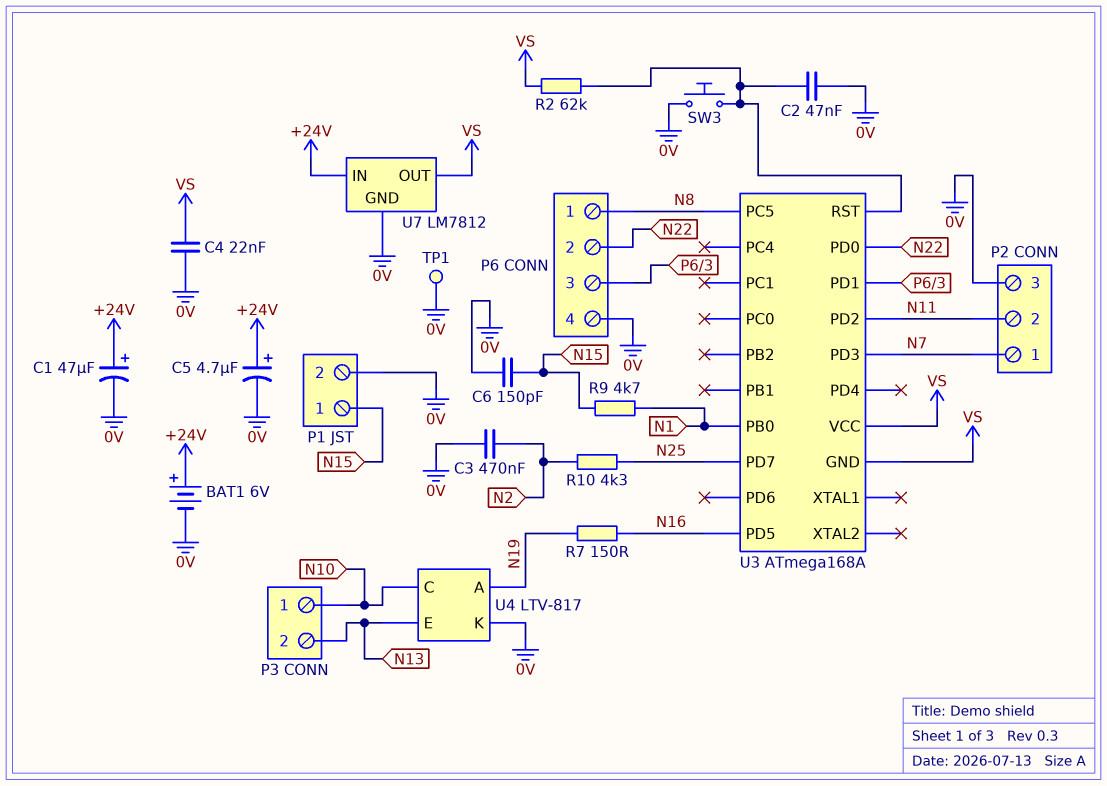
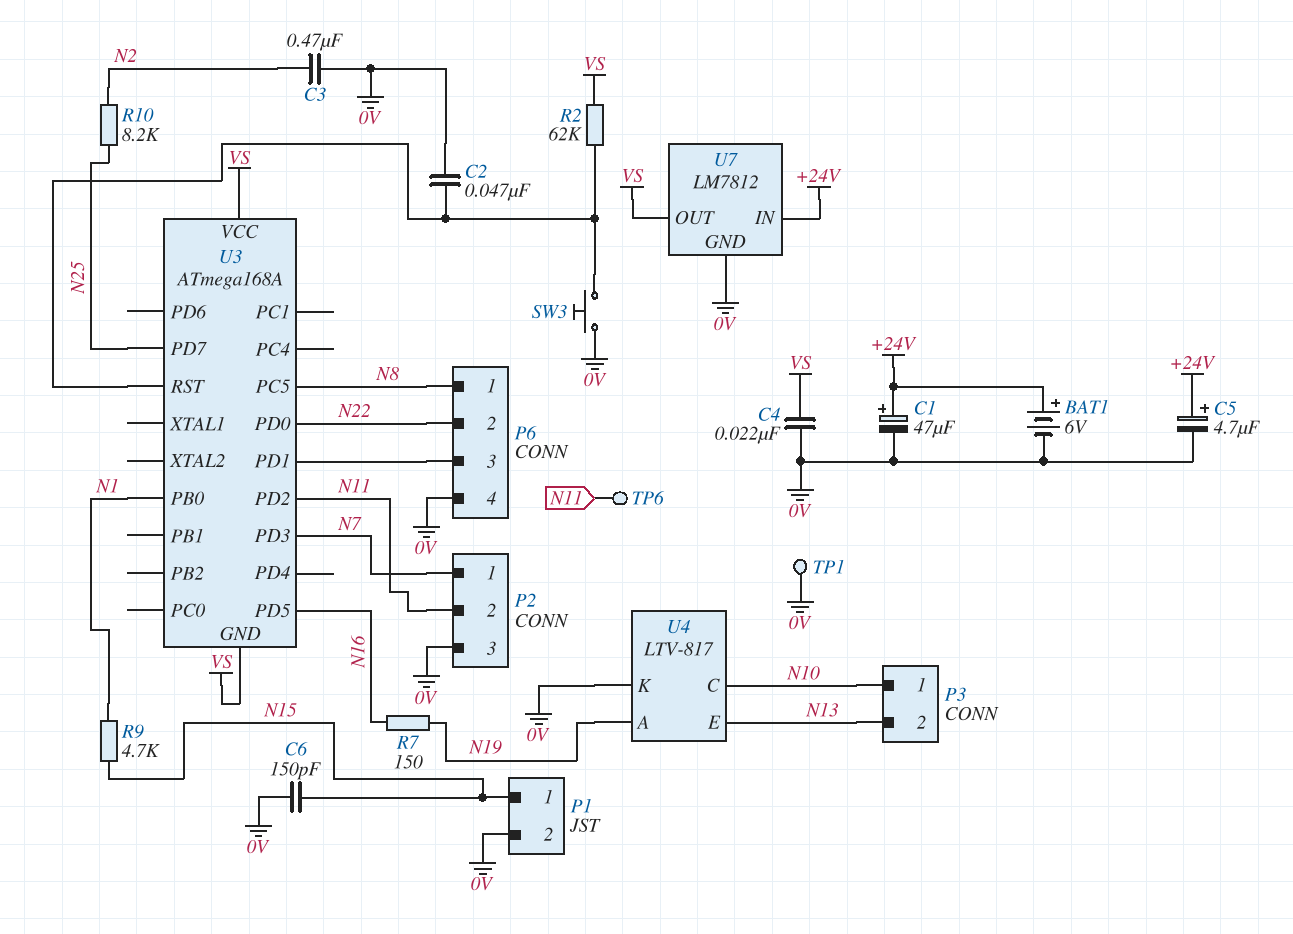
R10: 4.3k (N2, N25) -> 8.2k (N2, N25)
TP6: none -> test point (N11)

